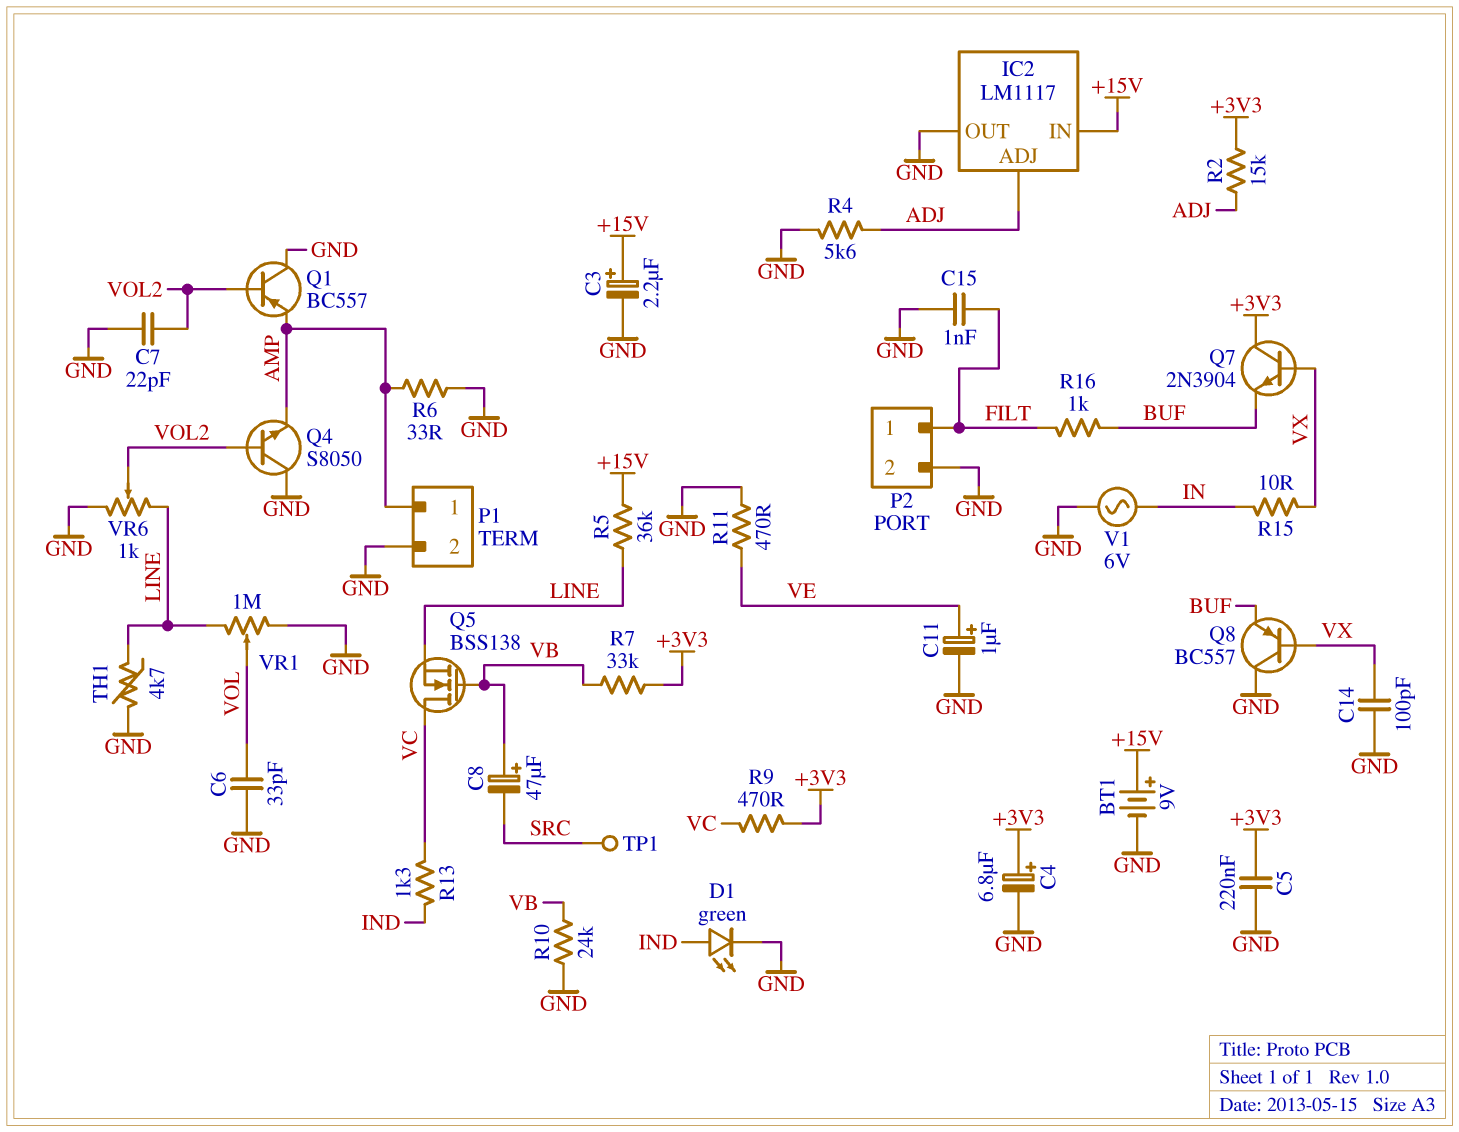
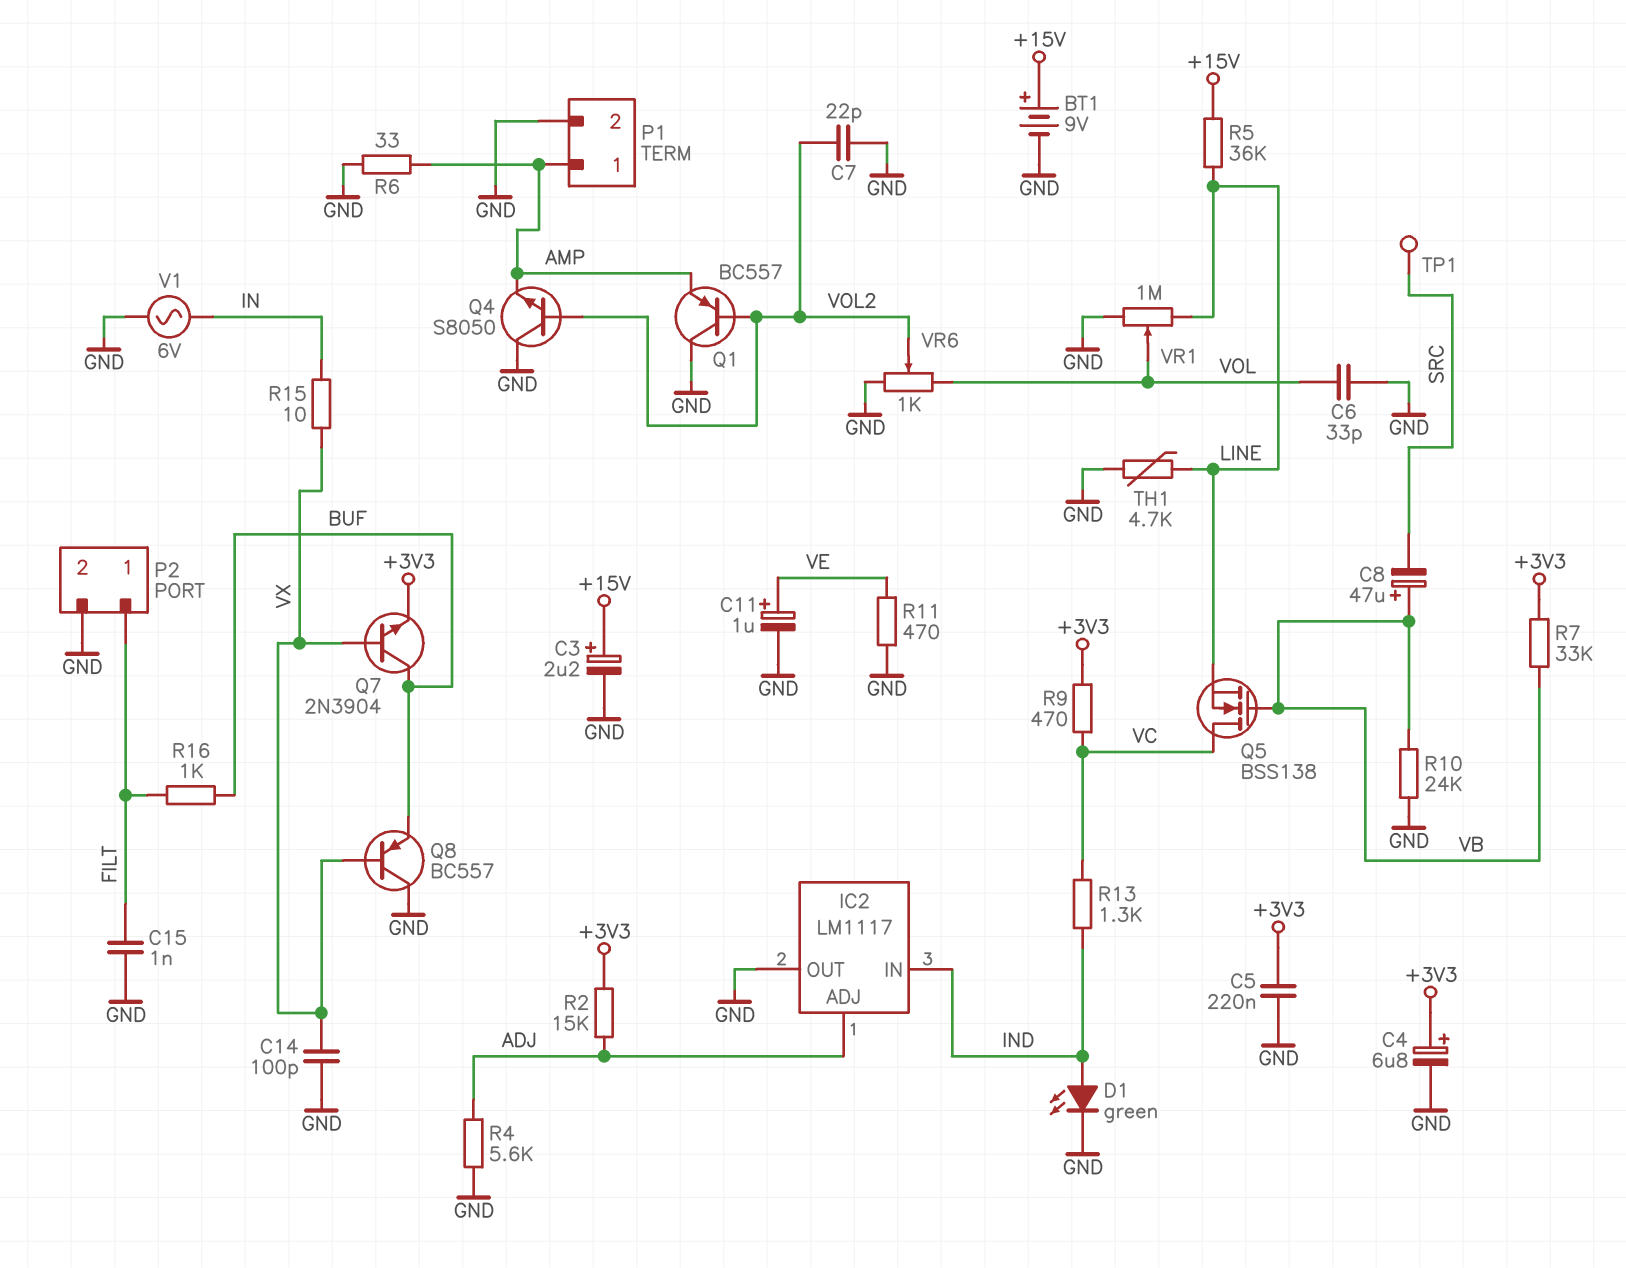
IC2 pin IN: +15V -> IND
Q7: NPN 2N3904 (B VX, C +3V3, E BUF) -> NPN 2N3904 (B VX, C BUF, E +3V3)
VR6: 1k (GND, LINE, wiper VOL2) -> 1k (GND, VOL, wiper VOL2)

